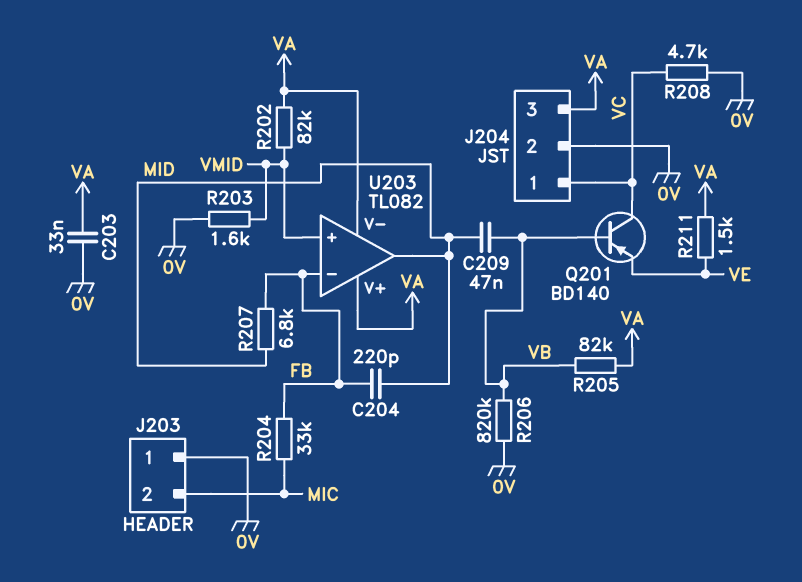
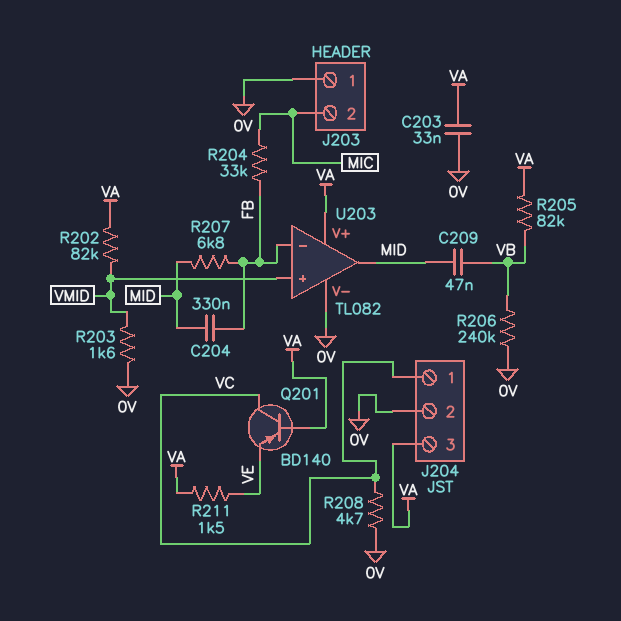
C204: 220pF (FB, MID) -> 330nF (FB, MID)
Q201: PNP BD140 (B VB, C VC, E VE) -> PNP BD140 (B VA, C VC, E VE)
R206: 820k (0V, VB) -> 240k (0V, VB)
U203 pin V-: VA -> 0V

